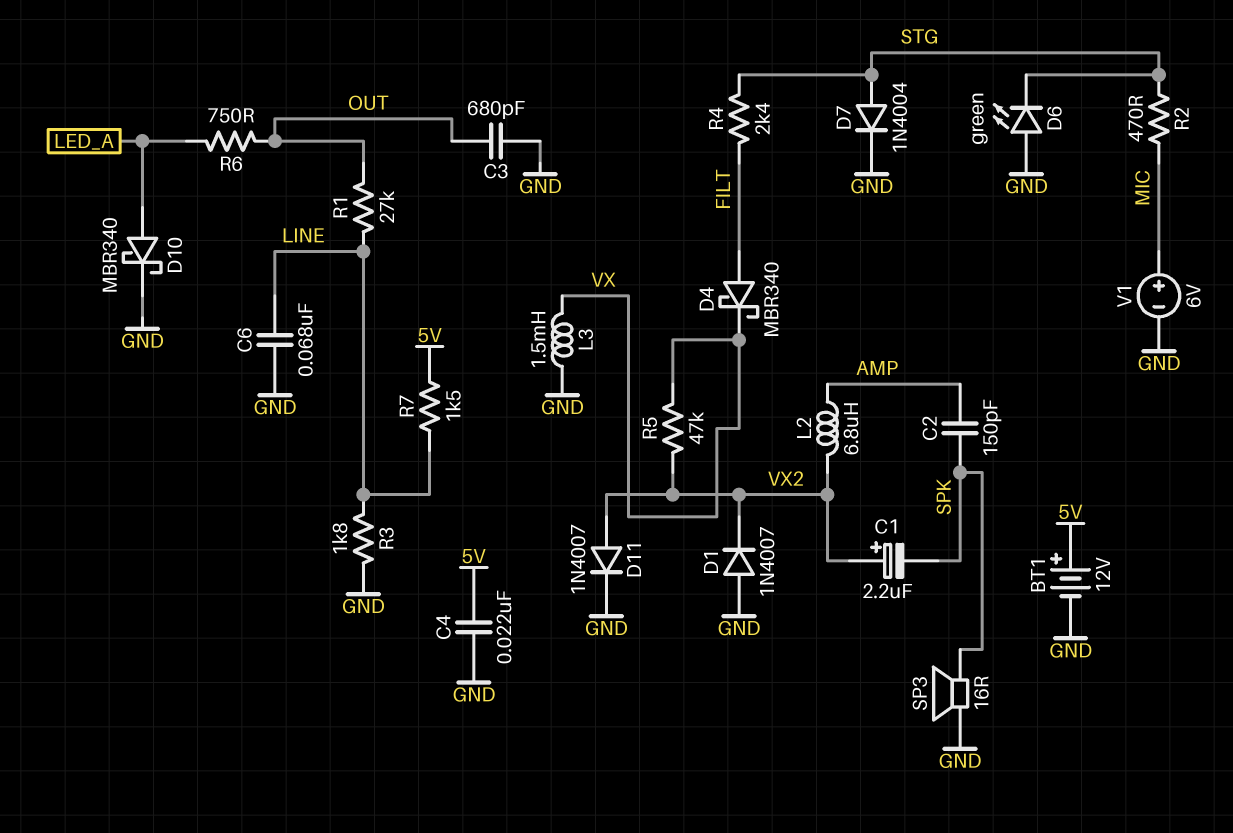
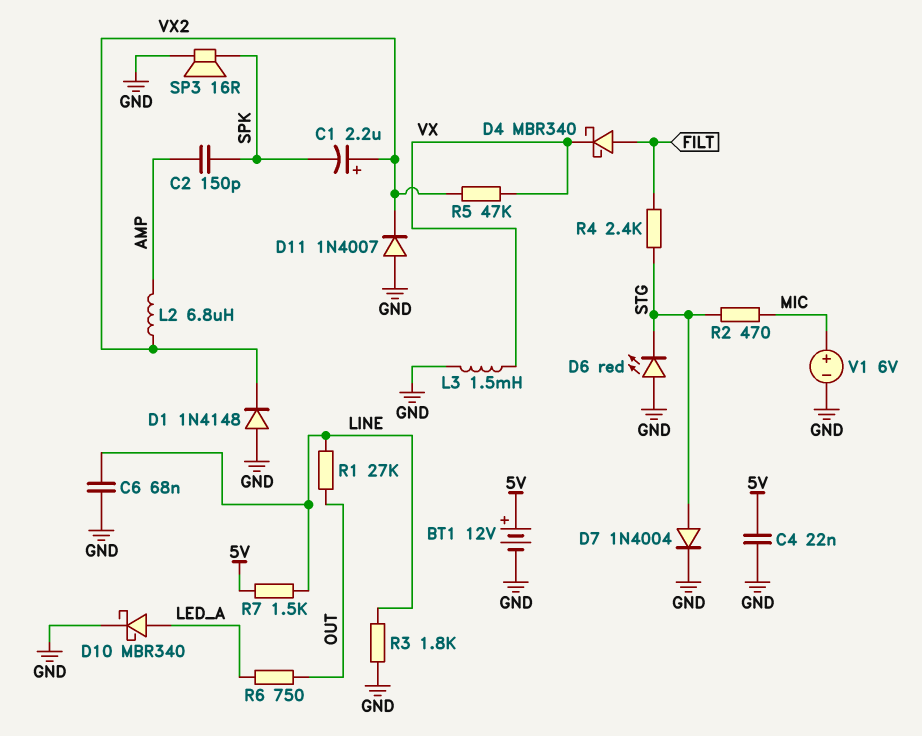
C3: 680pF (GND, OUT) -> none
D1: diode 1N4007 (A GND, K VX2) -> diode 1N4148 (A GND, K VX2)
D6: LED green (A GND, K STG) -> LED red (A GND, K STG)
D11: diode 1N4007 (A VX2, K GND) -> diode 1N4007 (A GND, K VX2)

